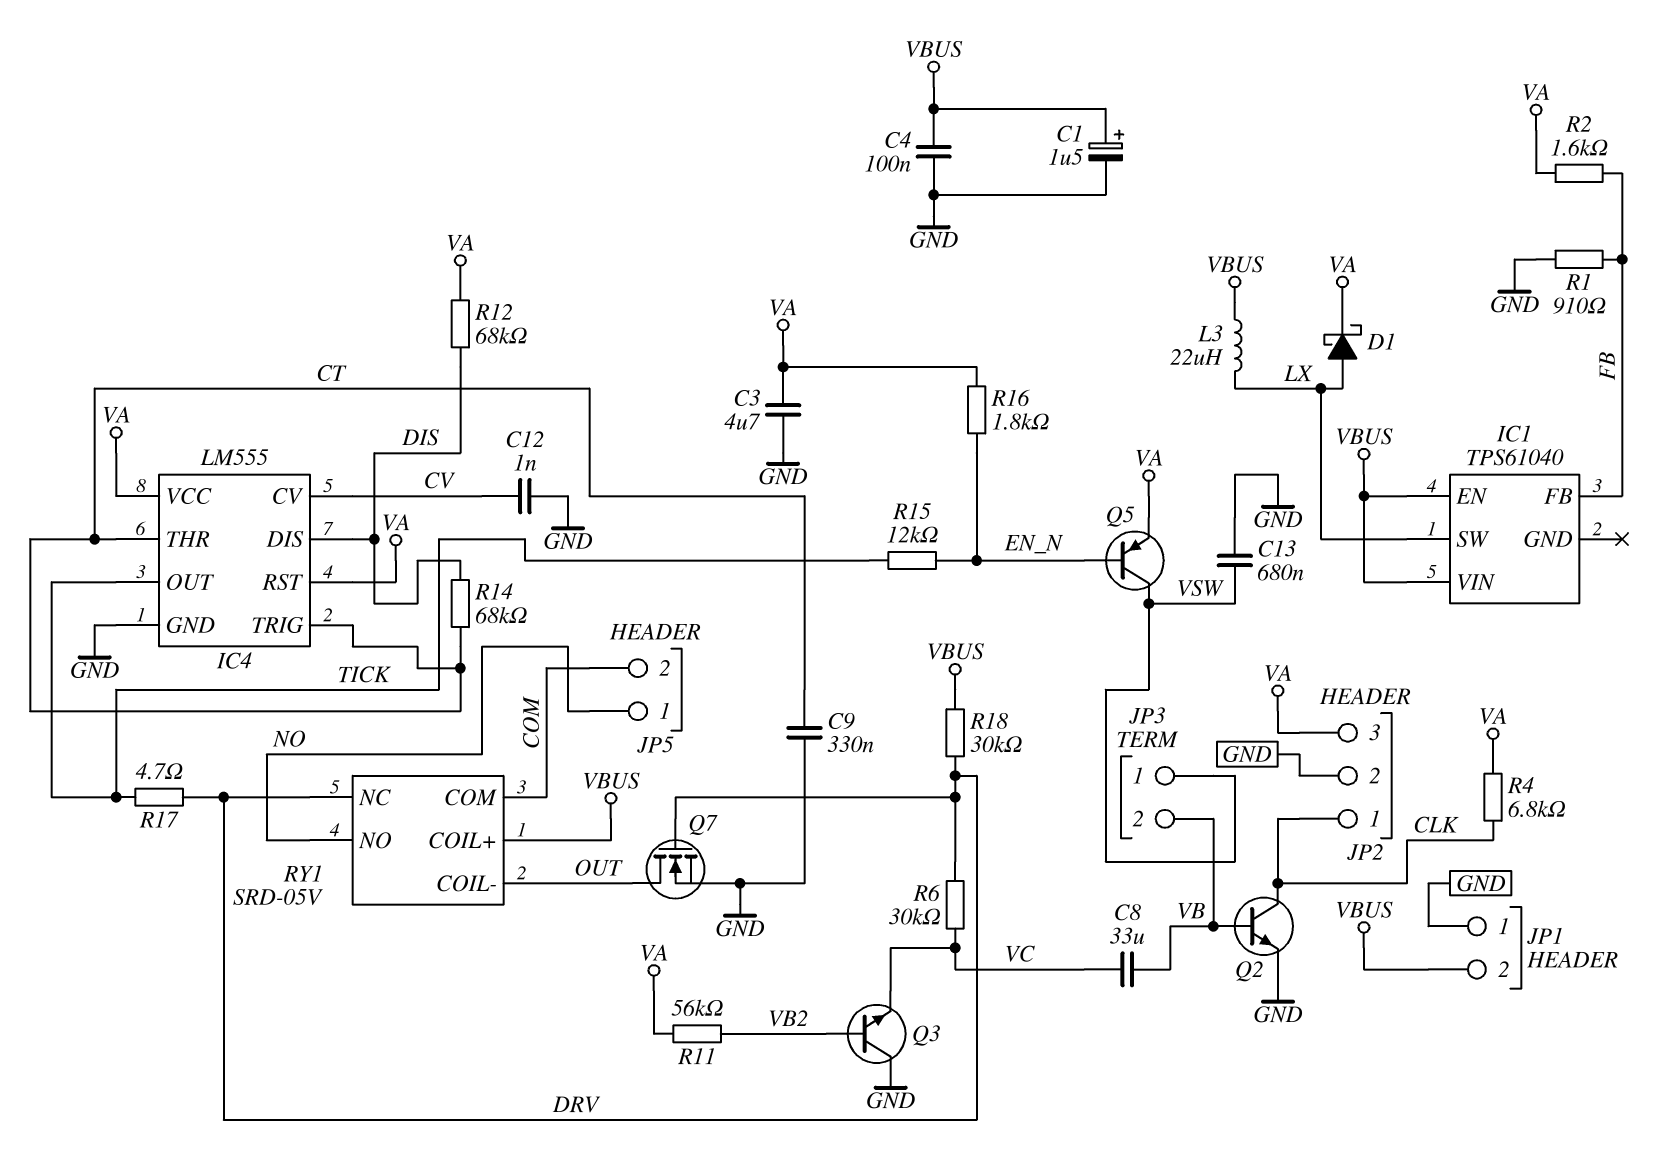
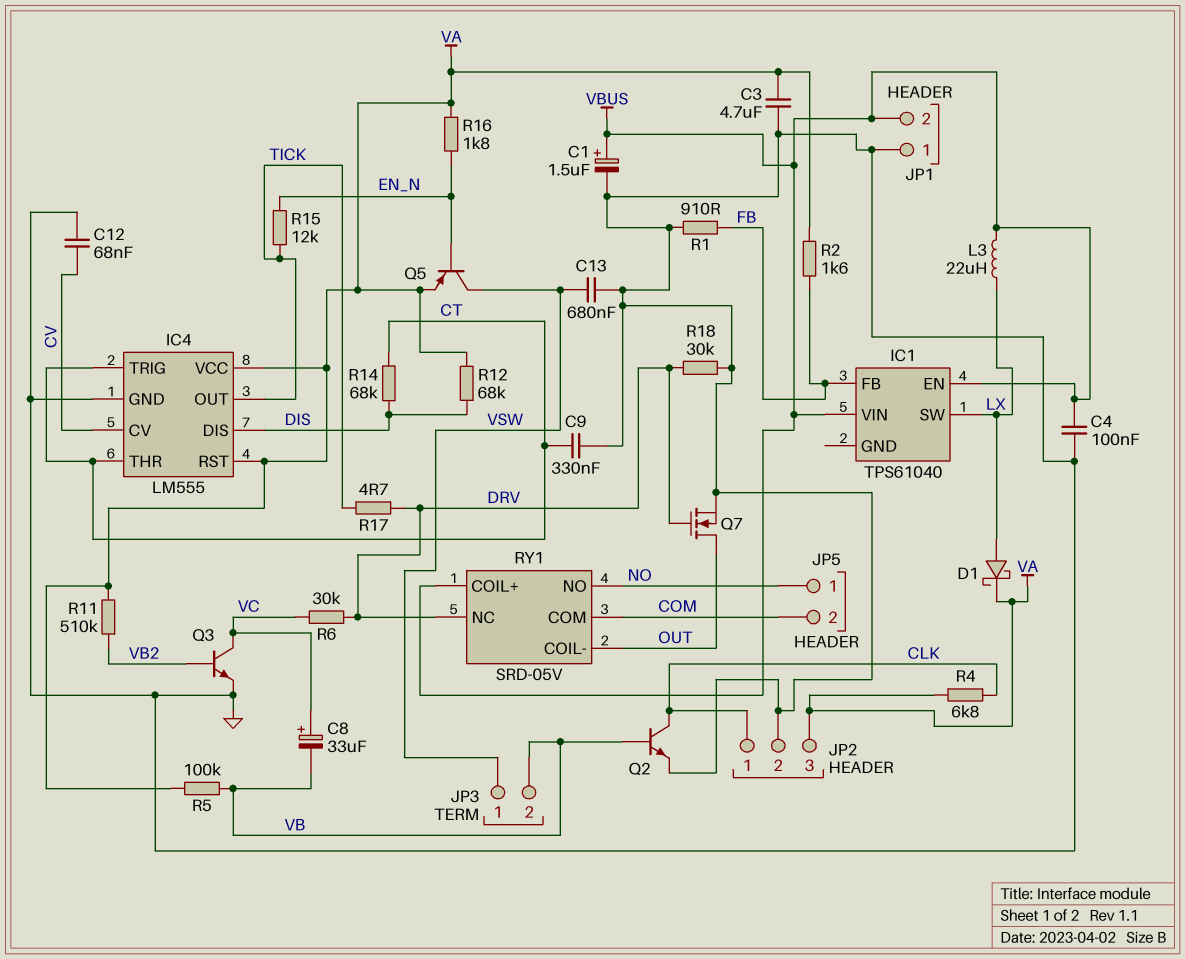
C8: 33uF (VB, VC) -> 33uF (plus VC, minus VB)
C12: 1nF (CV, GND) -> 68nF (CV, GND)
Q3: NPN (B VB2, C GND, E VC) -> NPN (B VB2, C VC, E GND)
R5: none -> 100k (VA, VB)
R11: 56k (VA, VB2) -> 510k (VA, VB2)
R18: 30k (DRV, VBUS) -> 30k (DRV, GND)

